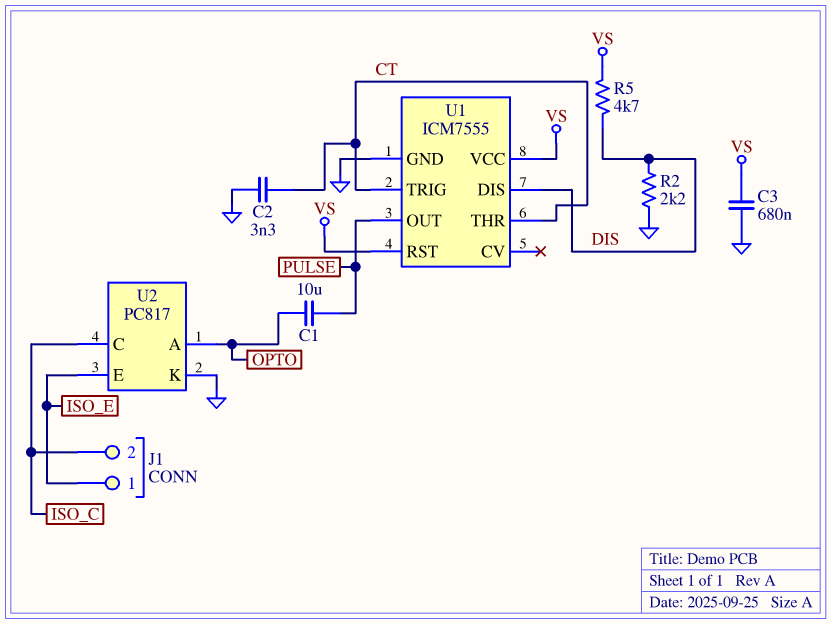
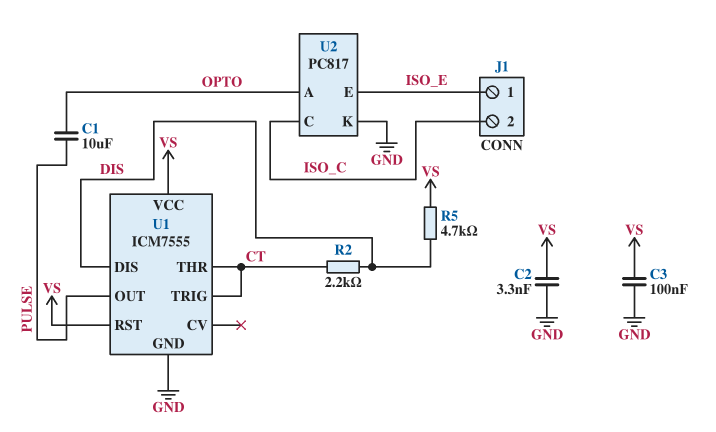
C2: 3.3nF (CT, GND) -> 3.3nF (GND, VS)
C3: 680nF (GND, VS) -> 100nF (GND, VS)
R2: 2.2k (DIS, GND) -> 2.2k (CT, DIS)

